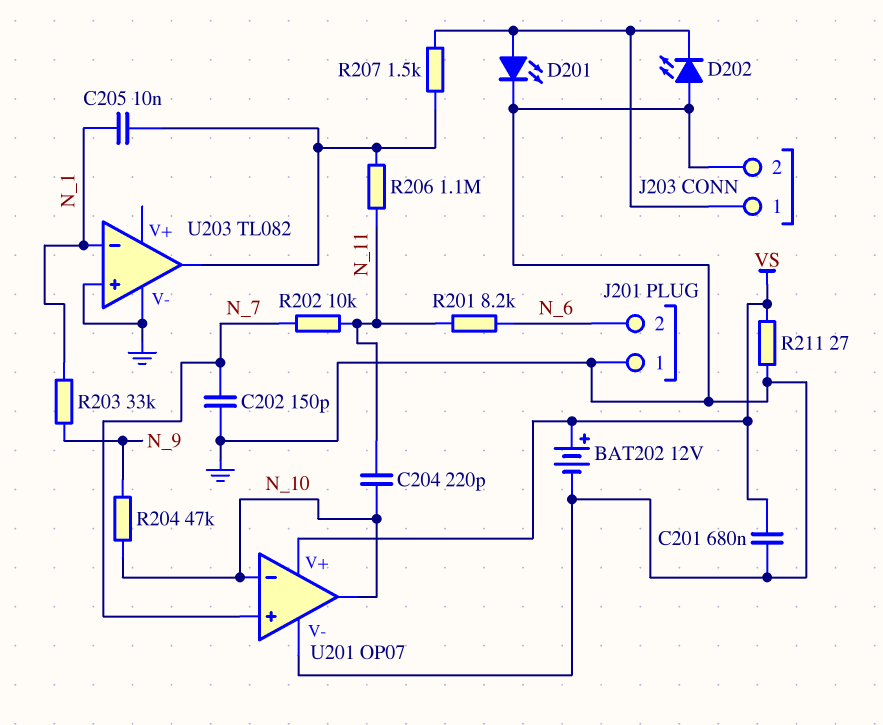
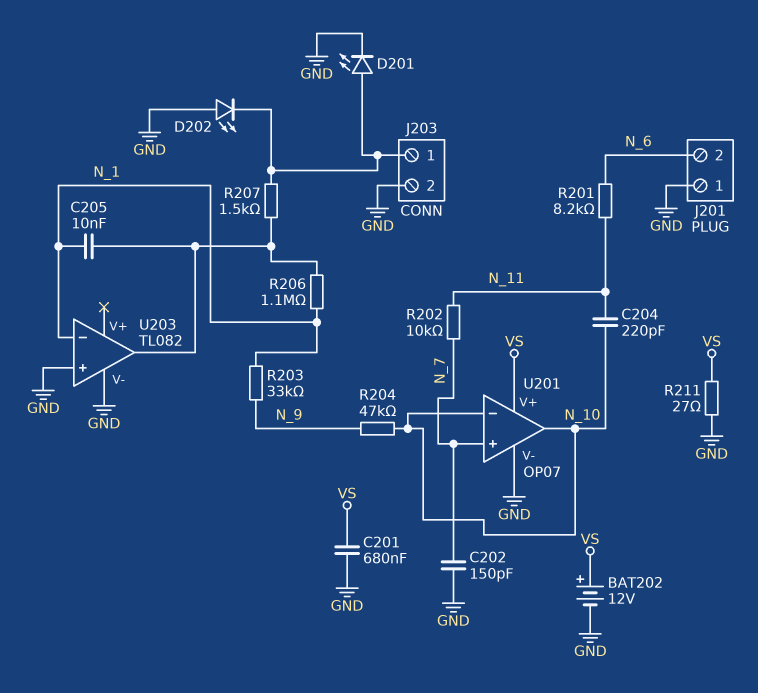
R206: 1.1M (N_11, U203/out) -> 1.1M (N_1, U203/out)

